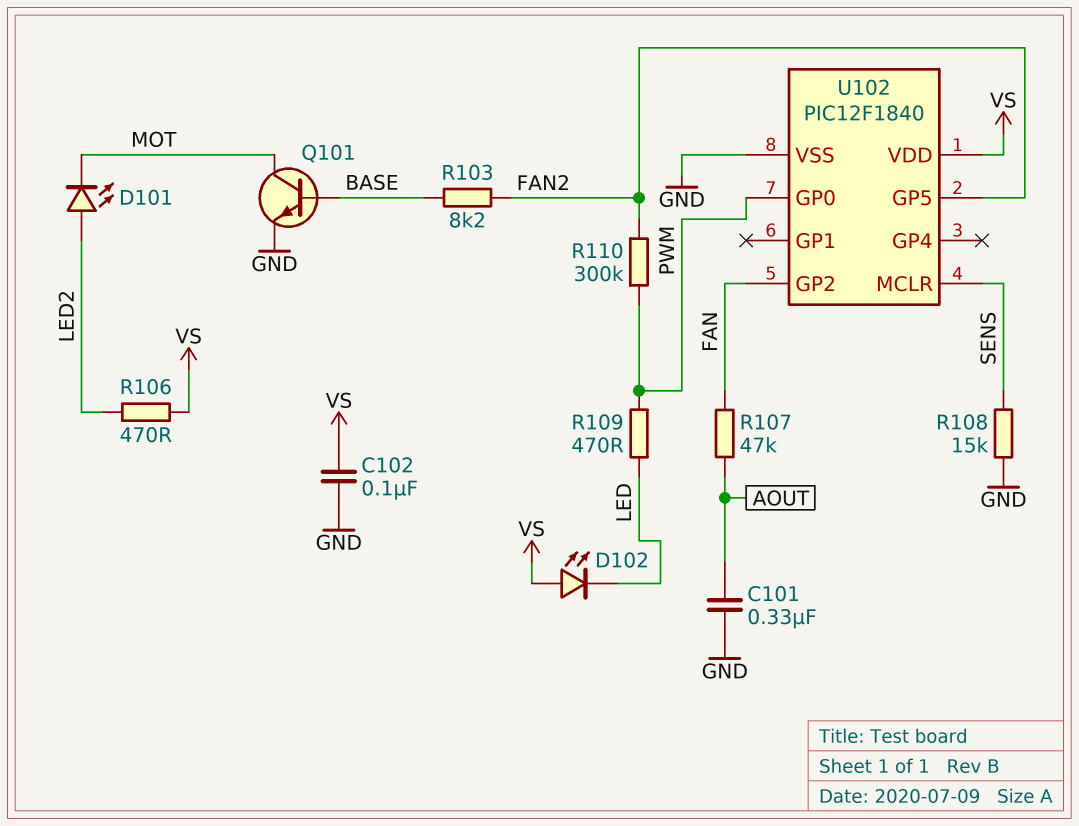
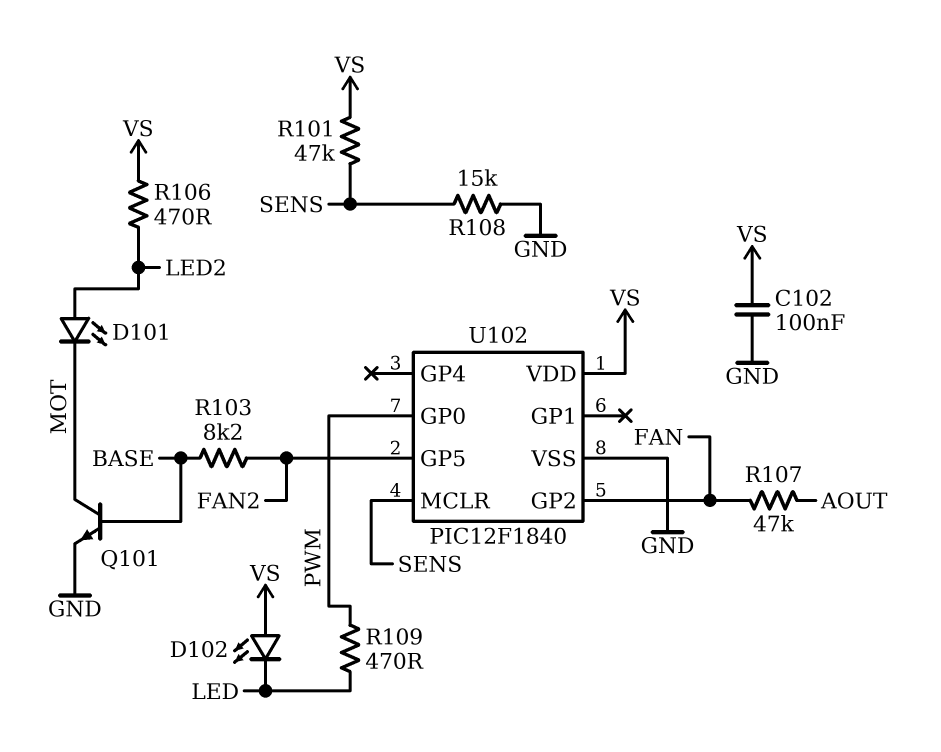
C101: 330nF (AOUT, GND) -> none
R101: none -> 47k (SENS, VS)
R110: 300k (FAN2, PWM) -> none

